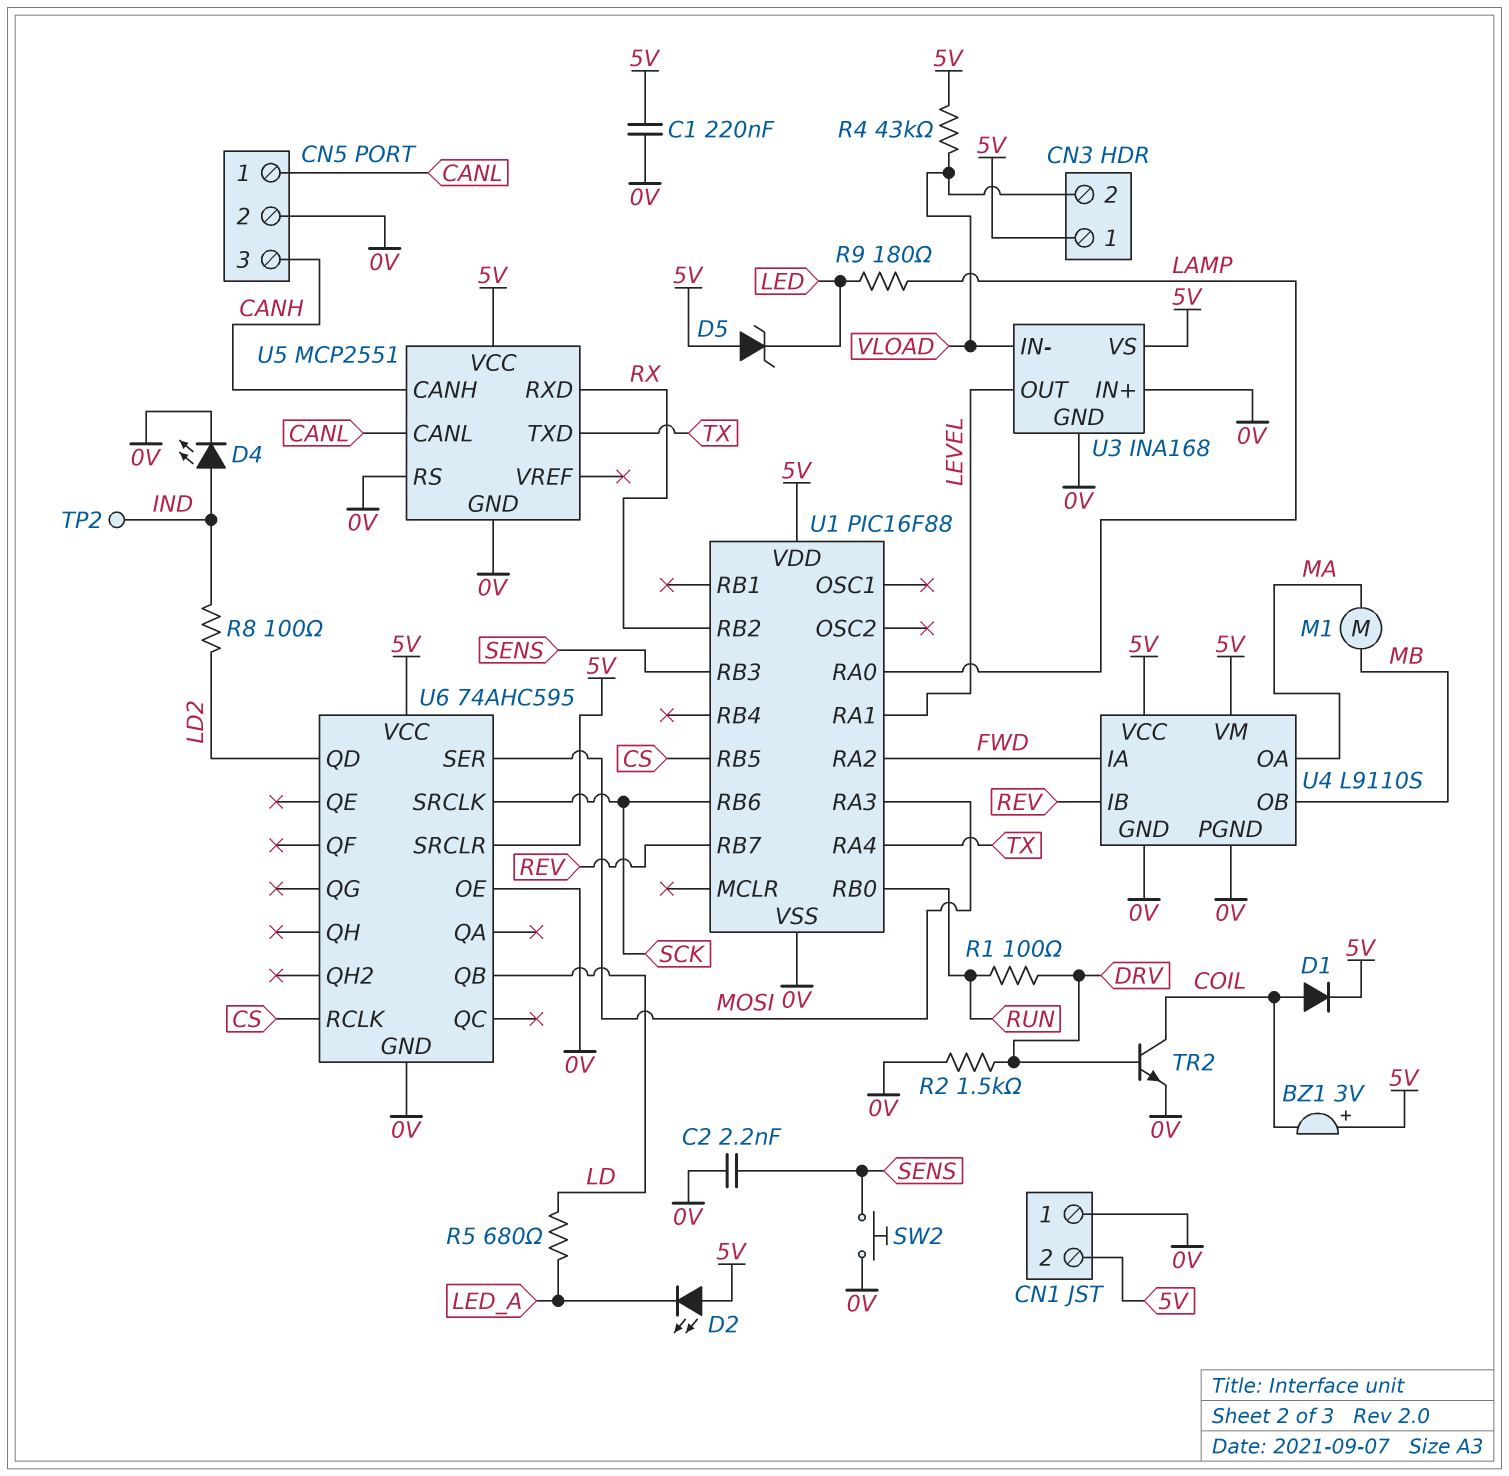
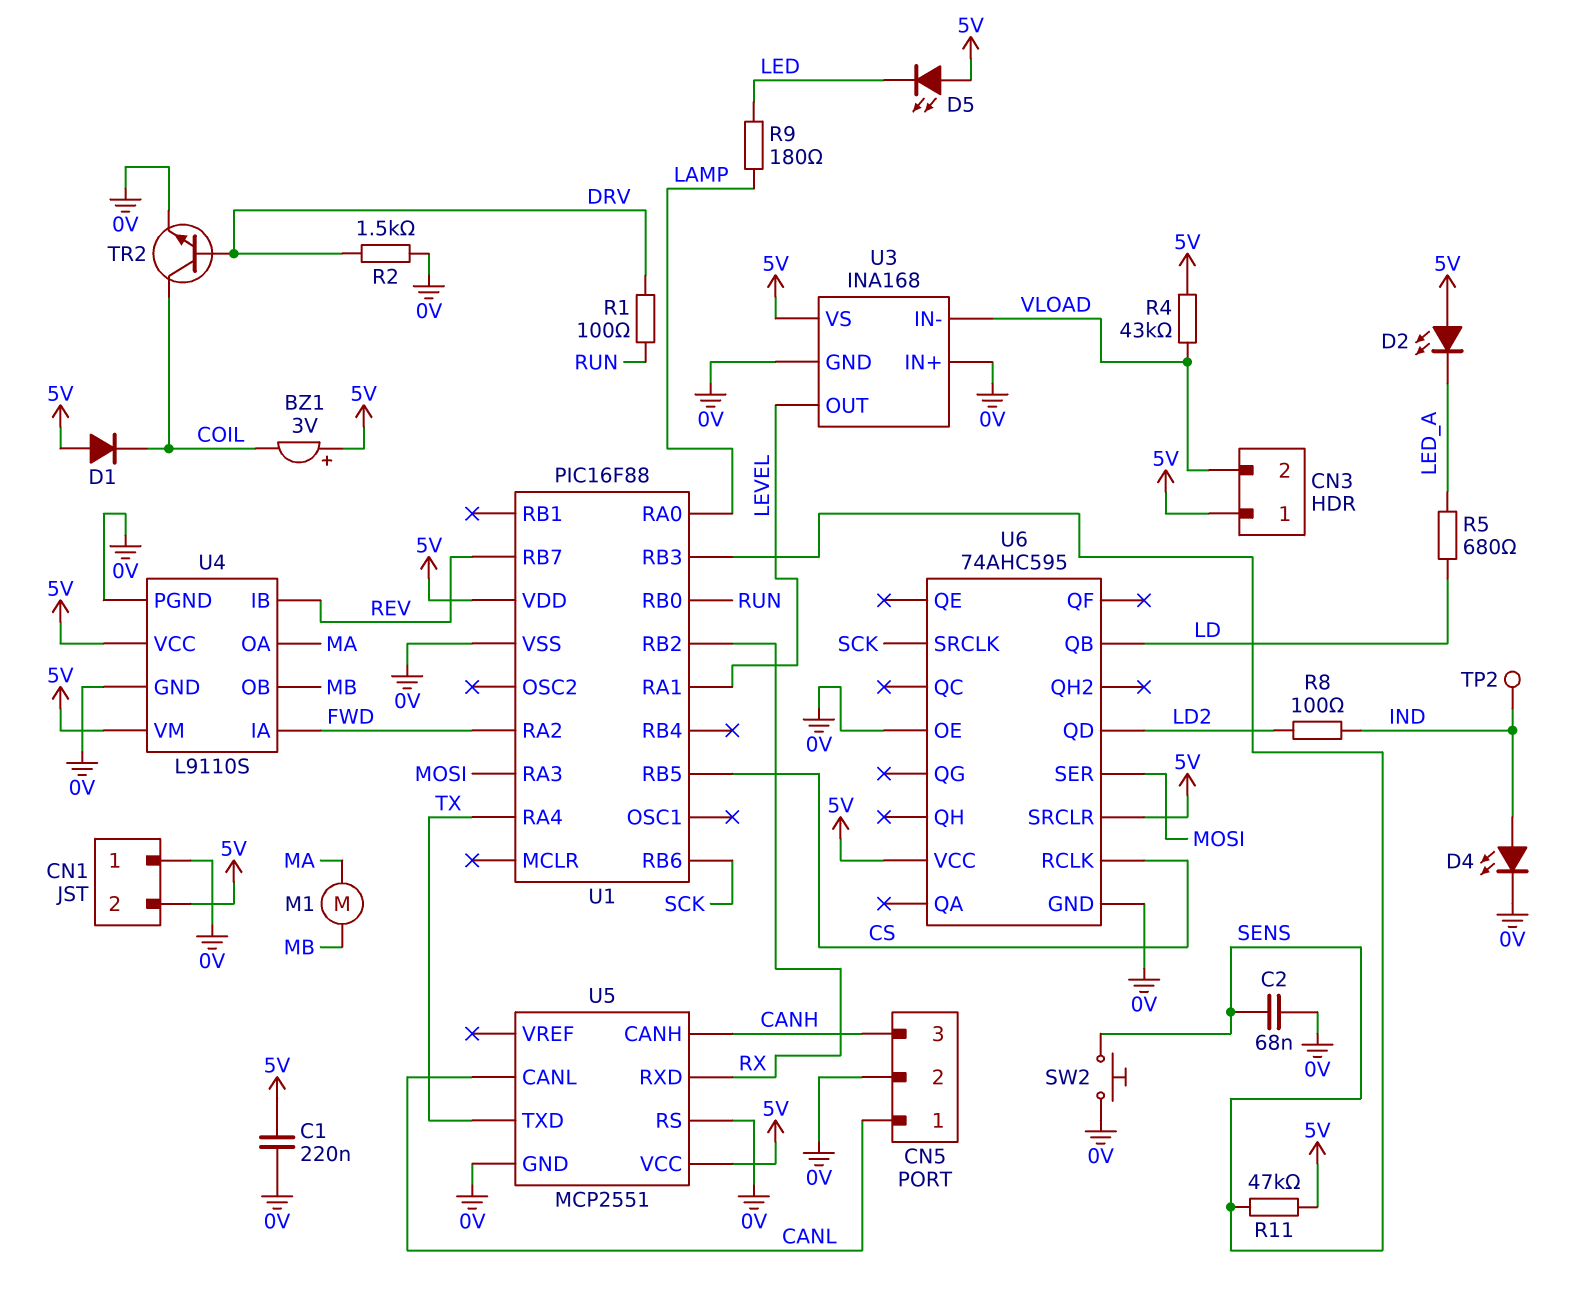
C2: 2.2nF (0V, SENS) -> 68nF (0V, SENS)
D1: diode (A COIL, K 5V) -> diode (A 5V, K COIL)
D5: zener (A 5V, K LED) -> LED (A 5V, K LED)
R11: none -> 47k (5V, SENS)

